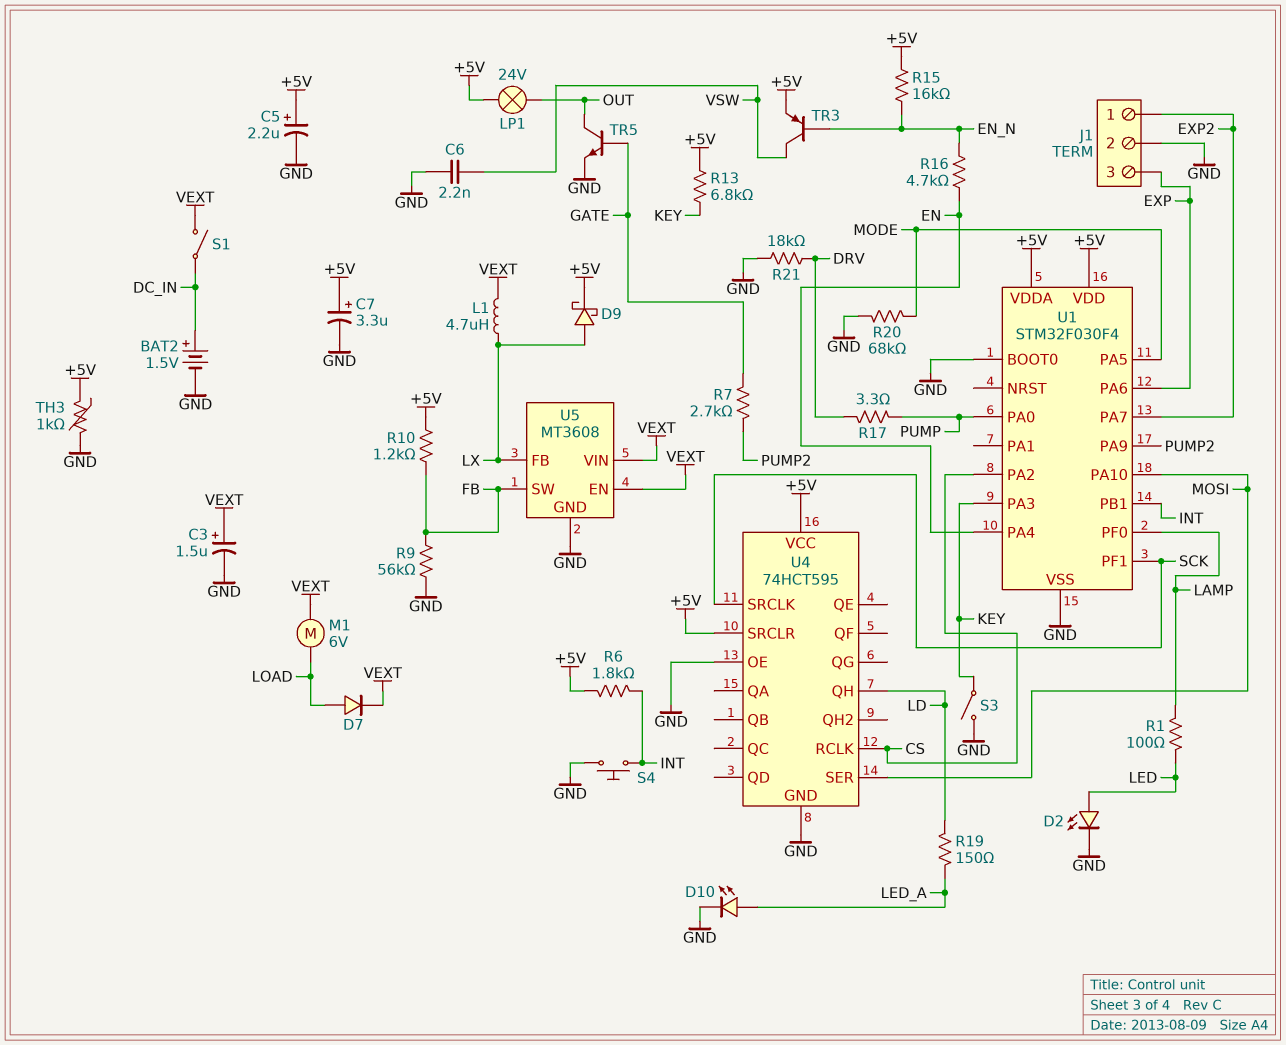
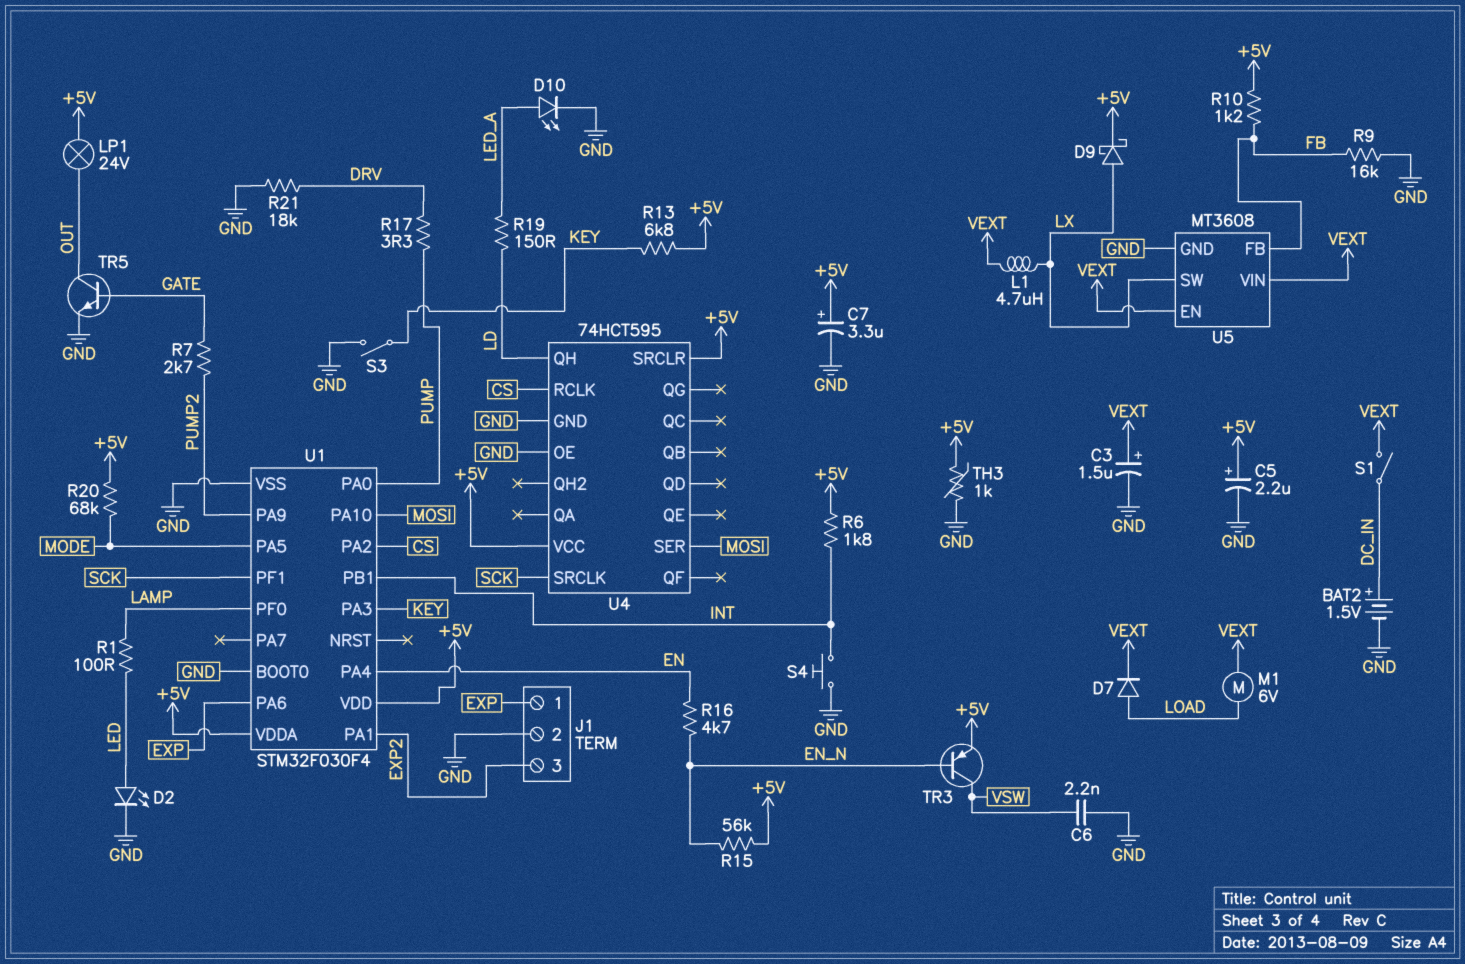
J1 pin 1: EXP2 -> EXP
J1 pin 3: EXP -> EXP2
R9: 56k (FB, GND) -> 16k (FB, GND)
R15: 16k (+5V, EN_N) -> 56k (+5V, EN_N)
R20: 68k (GND, MODE) -> 68k (+5V, MODE)
U1 pin PA1: none -> EXP2
U1 pin PA7: EXP2 -> none
U5 pin FB: LX -> FB
U5 pin SW: FB -> LX

